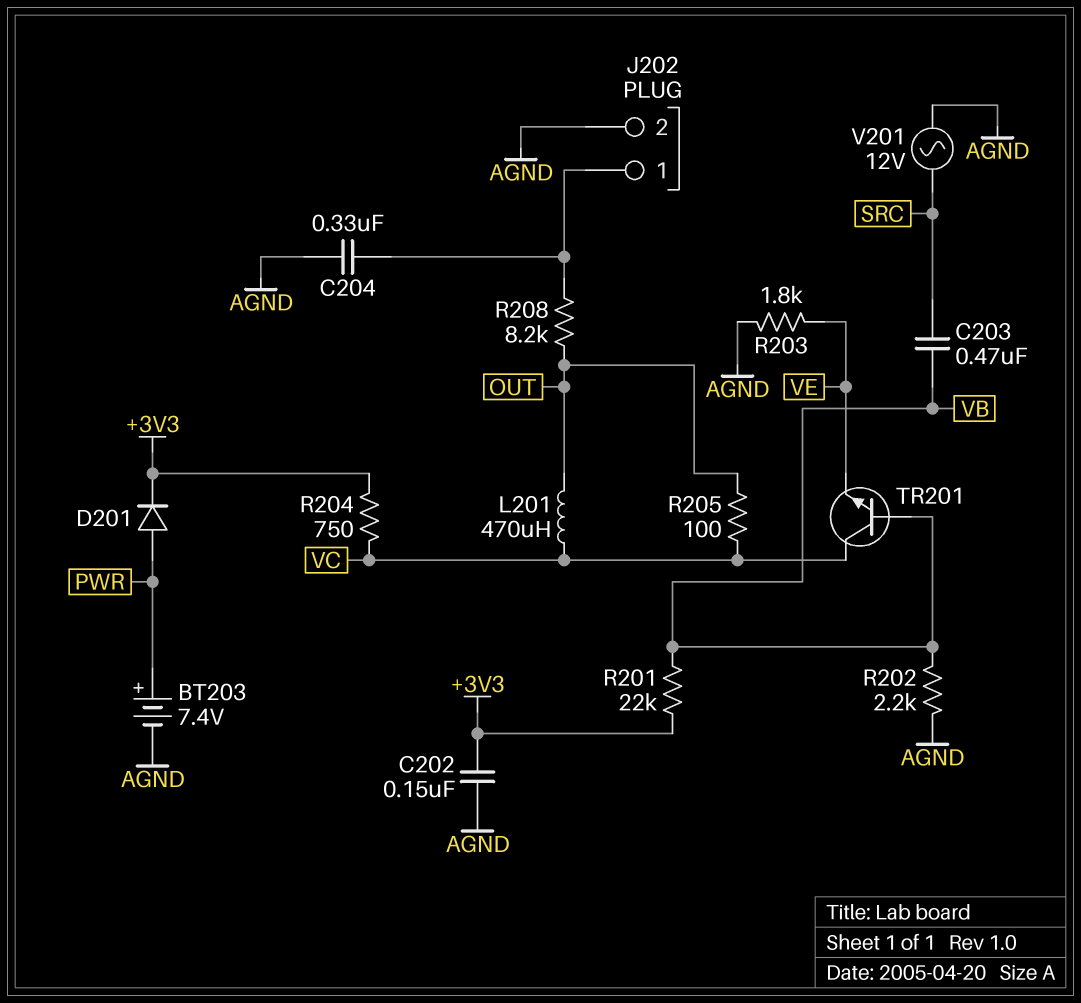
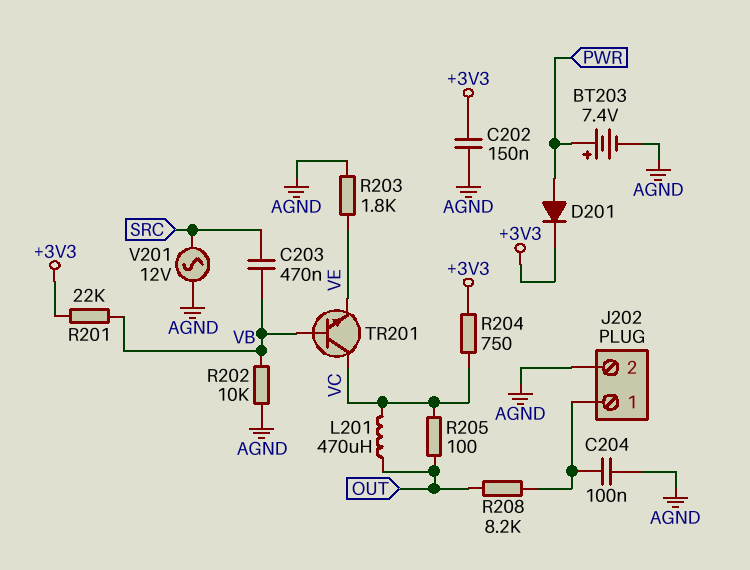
C204: 330nF (AGND, J202/1) -> 100nF (AGND, J202/1)
R202: 2.2k (AGND, VB) -> 10k (AGND, VB)

